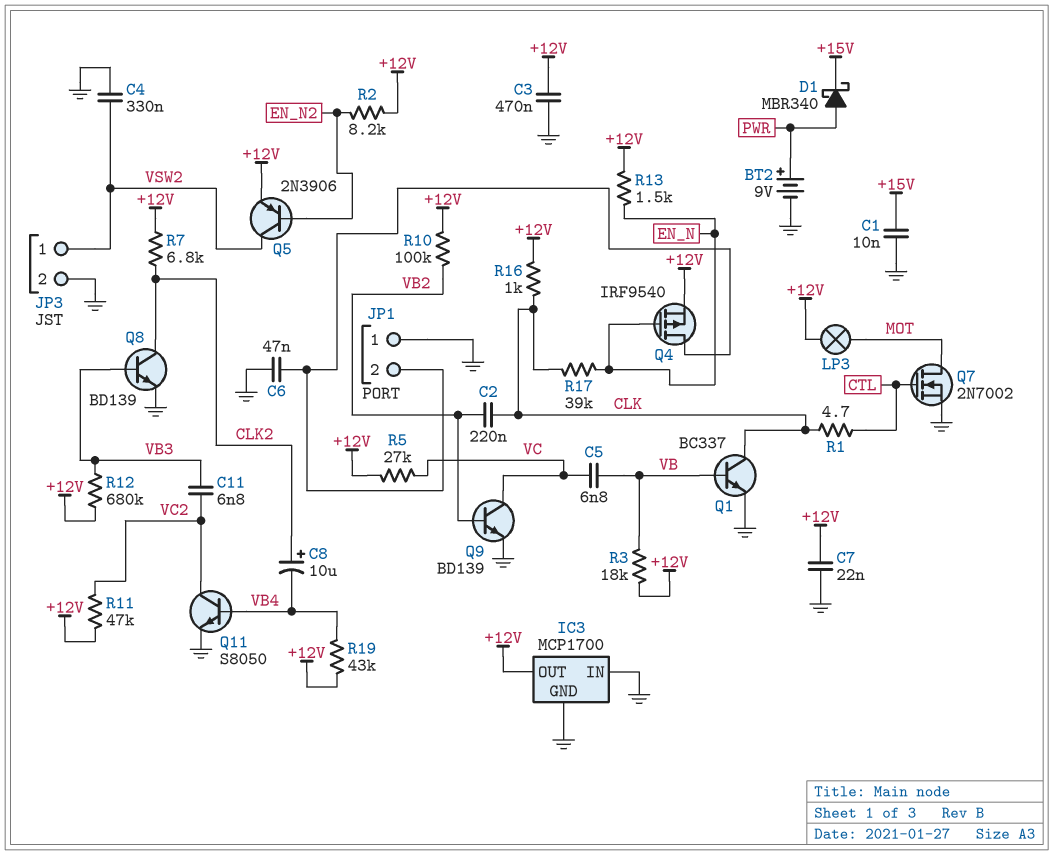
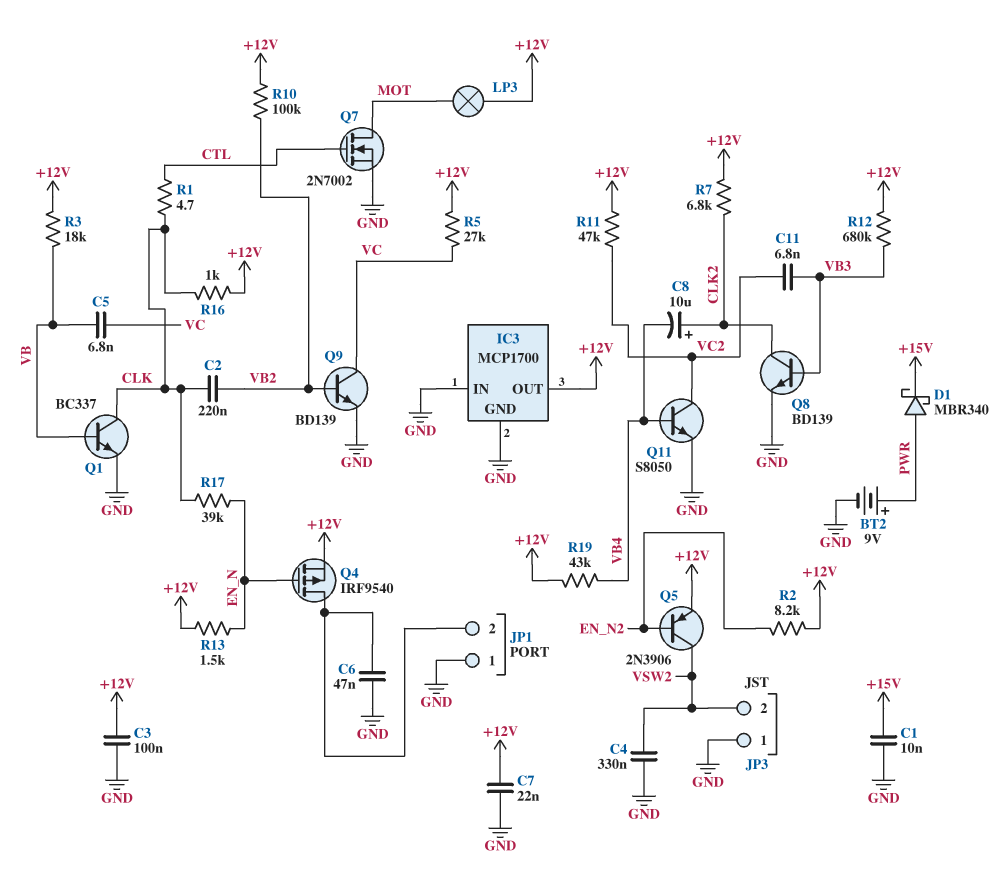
C3: 470nF (+12V, GND) -> 100nF (+12V, GND)
JP3 pin 1: VSW2 -> GND
JP3 pin 2: GND -> VSW2

